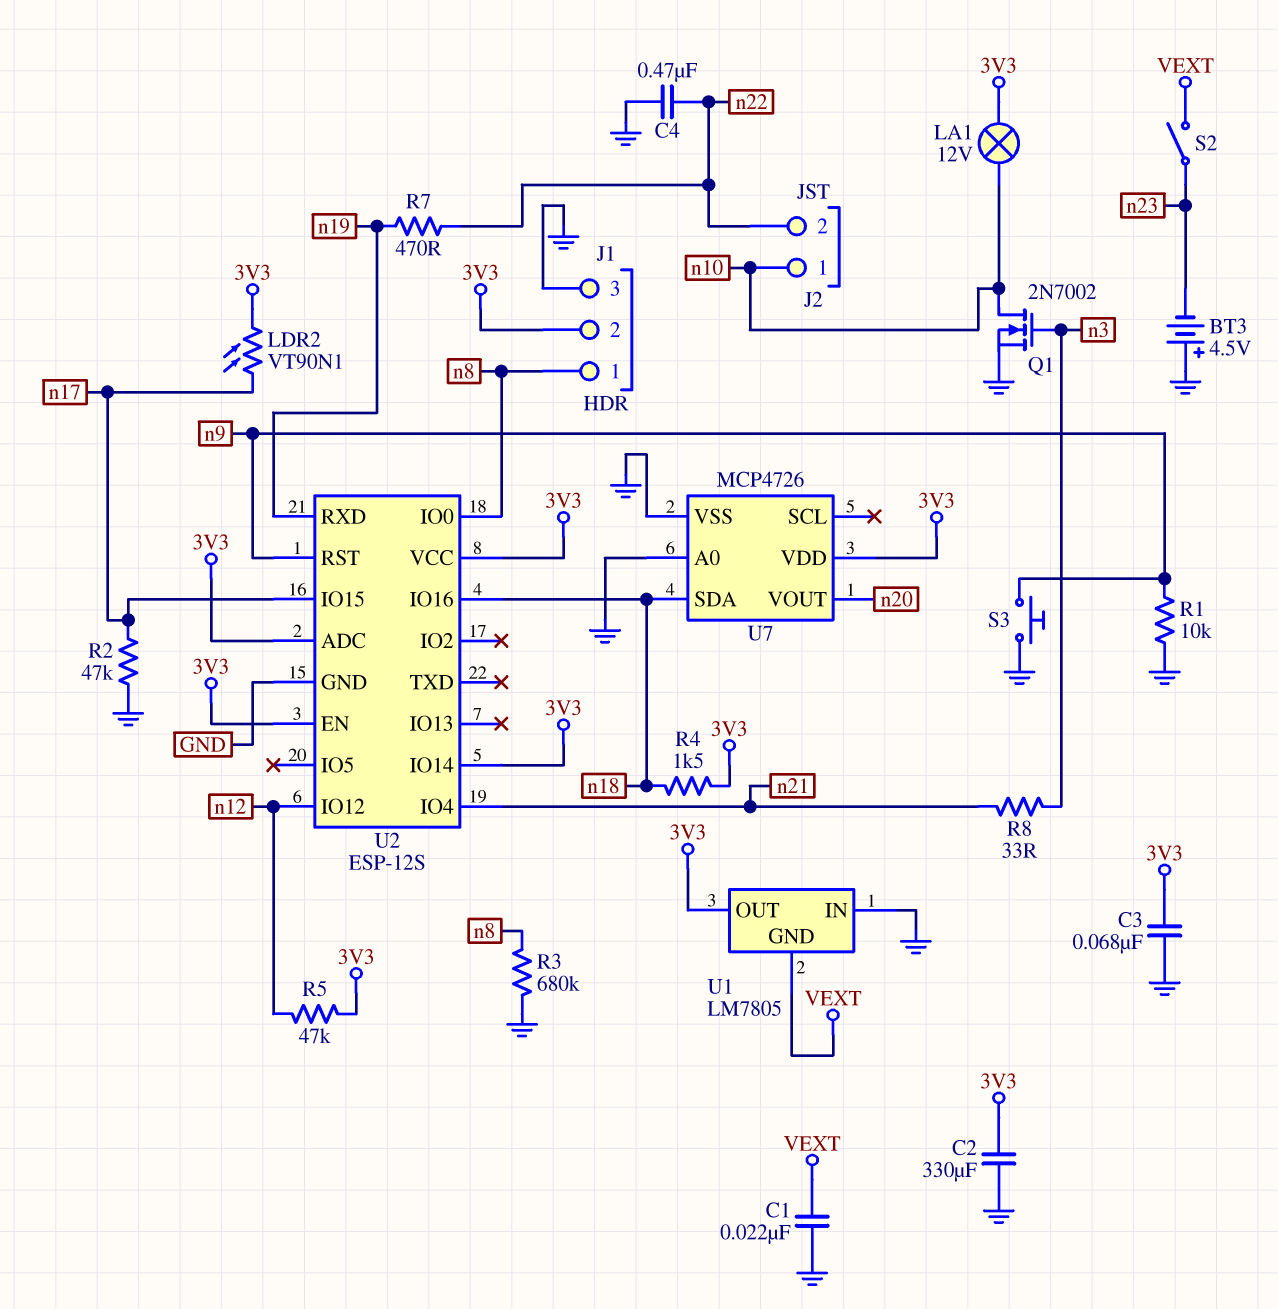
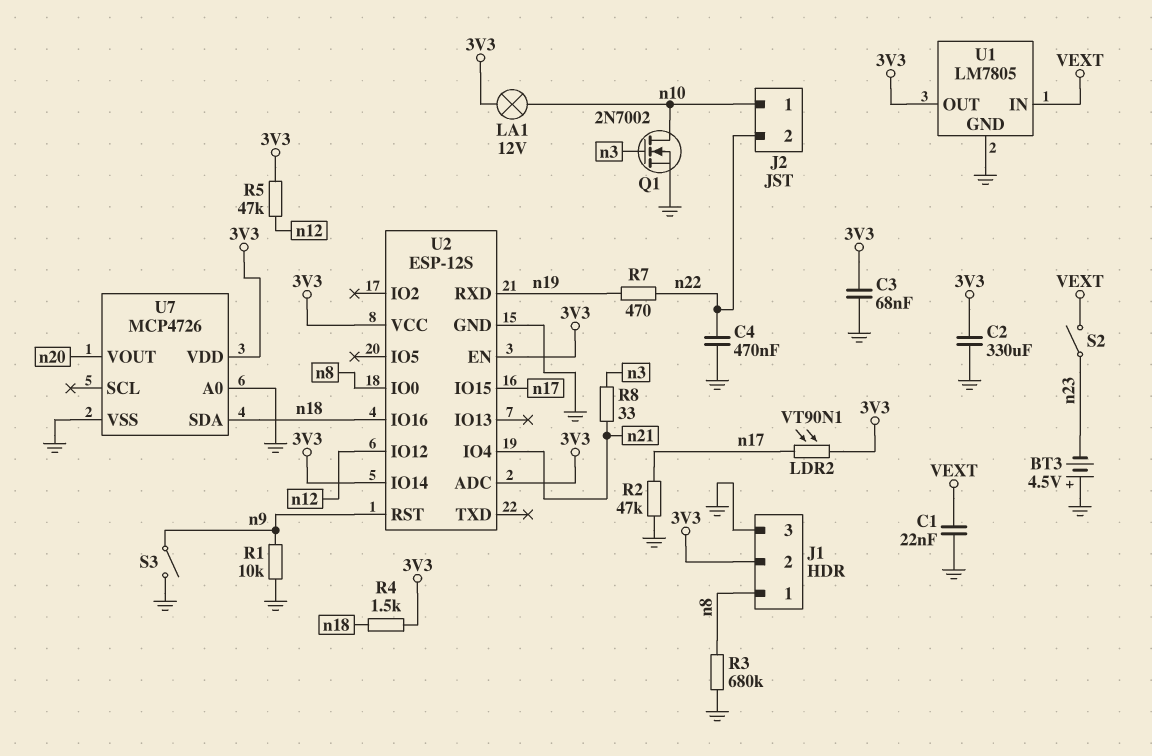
S3: button (GND, n9) -> switch (GND, n9)
U1 pin GND: VEXT -> GND
U1 pin IN: GND -> VEXT

